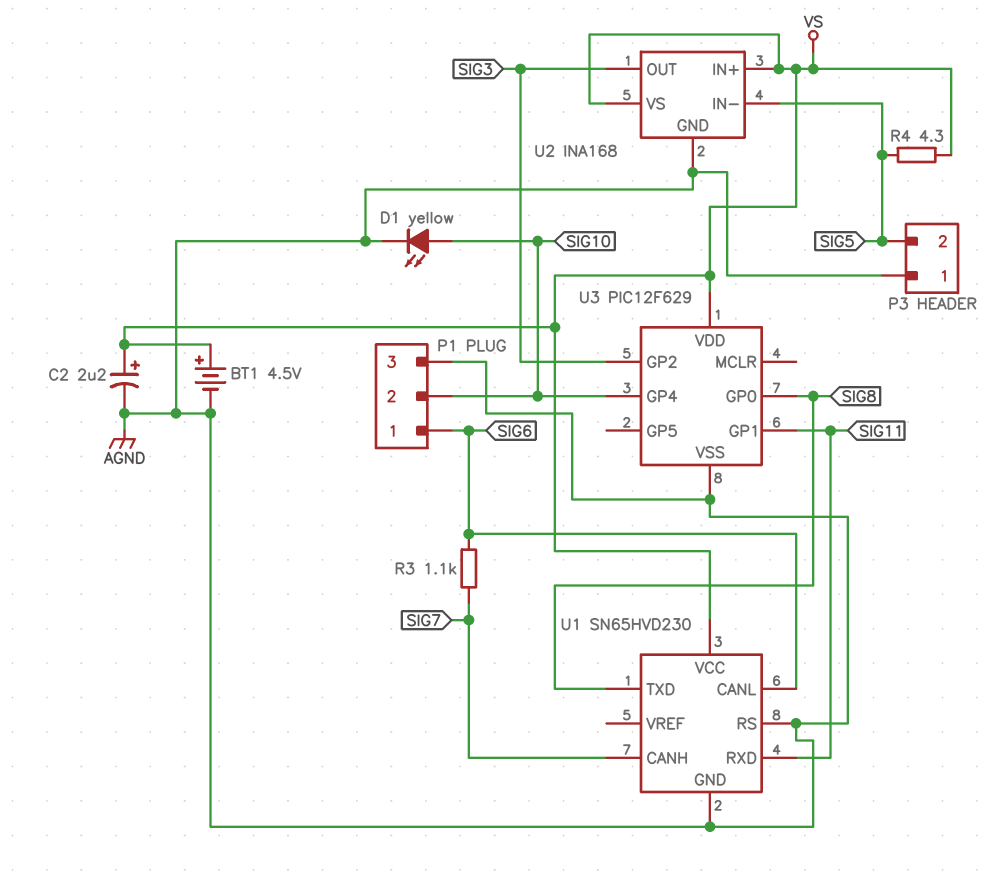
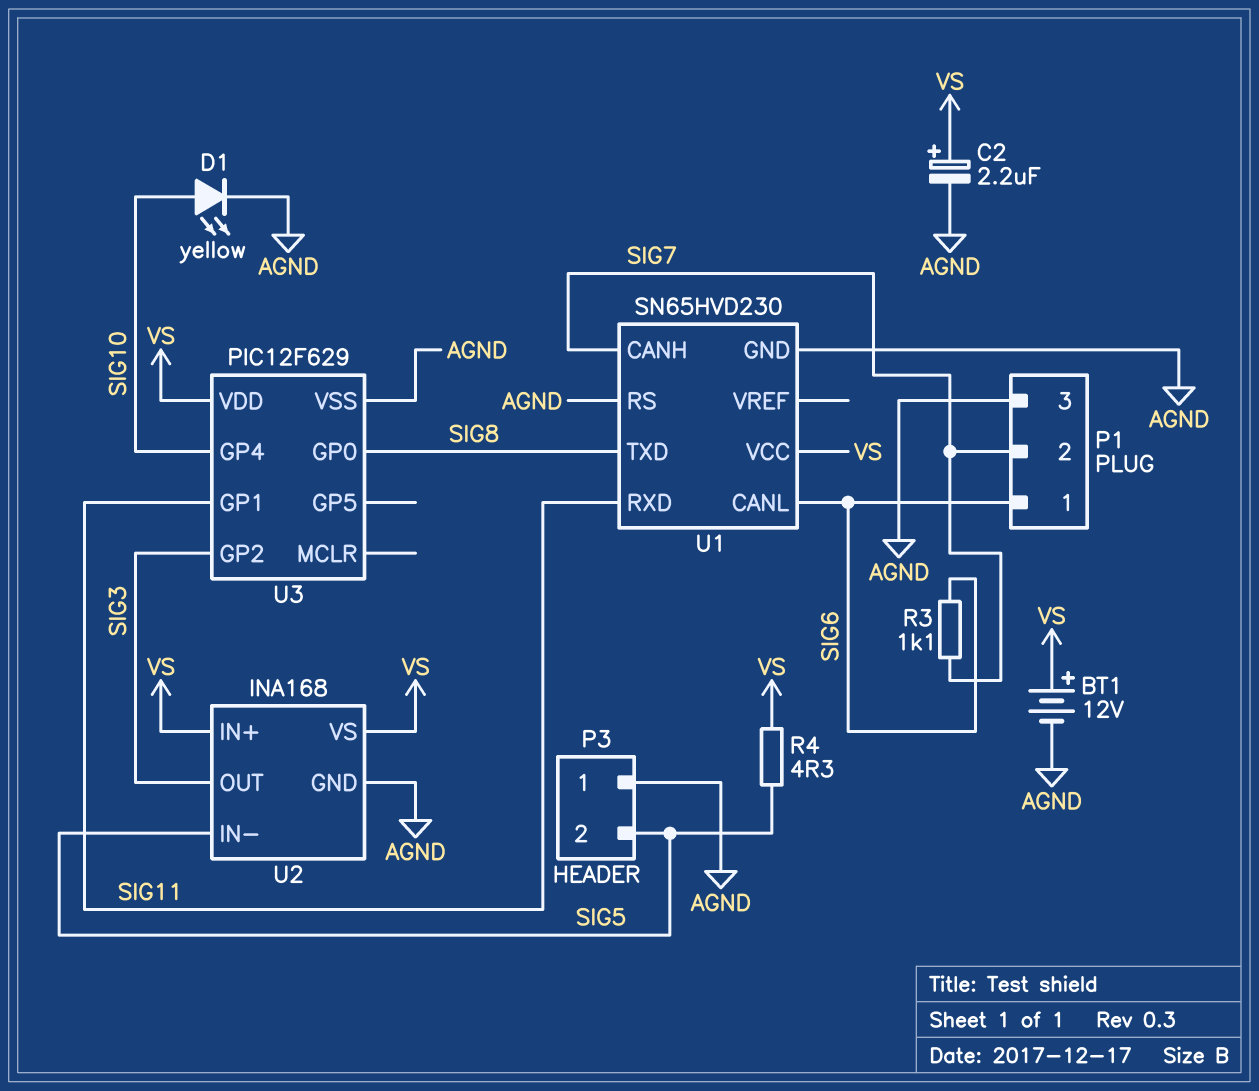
BT1: 4.5V (plus VS, minus AGND) -> 12V (plus VS, minus AGND)
P1 pin 2: SIG10 -> SIG7

